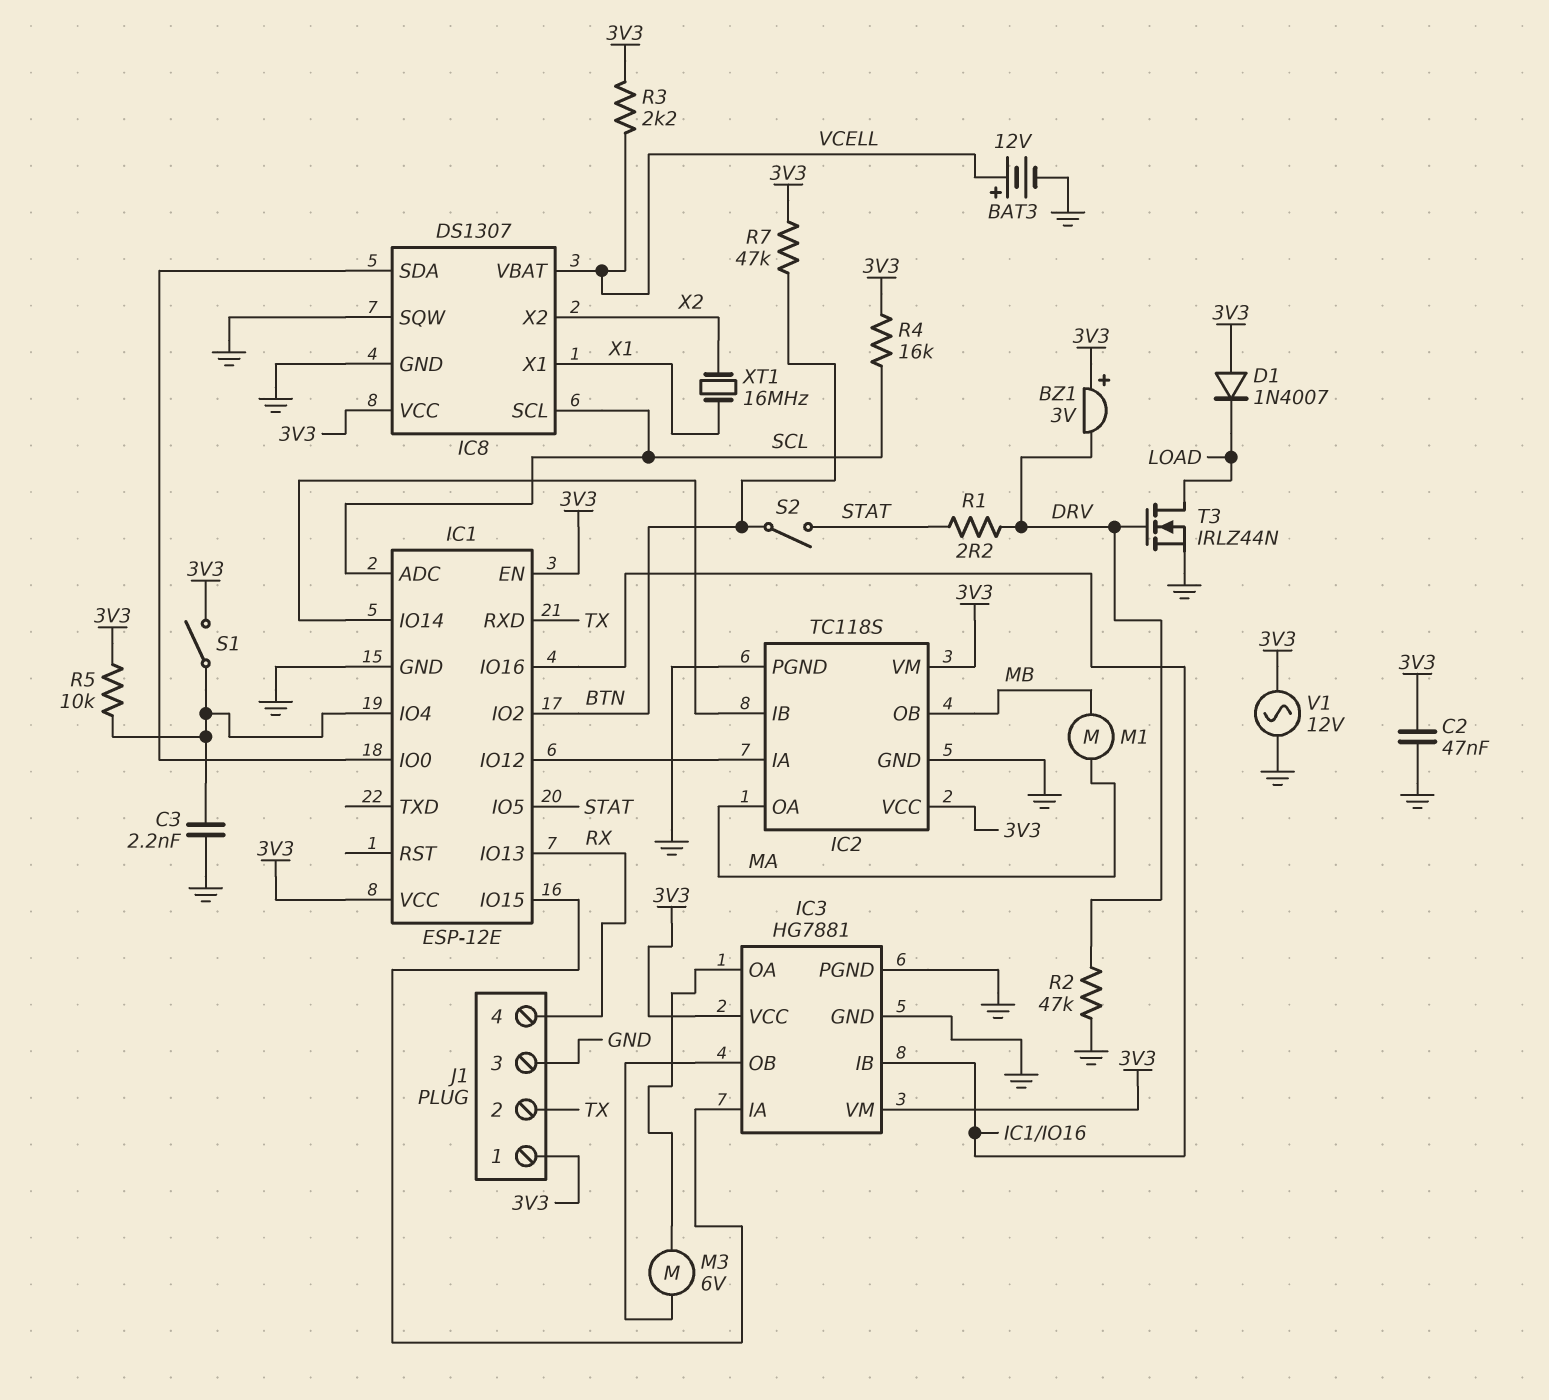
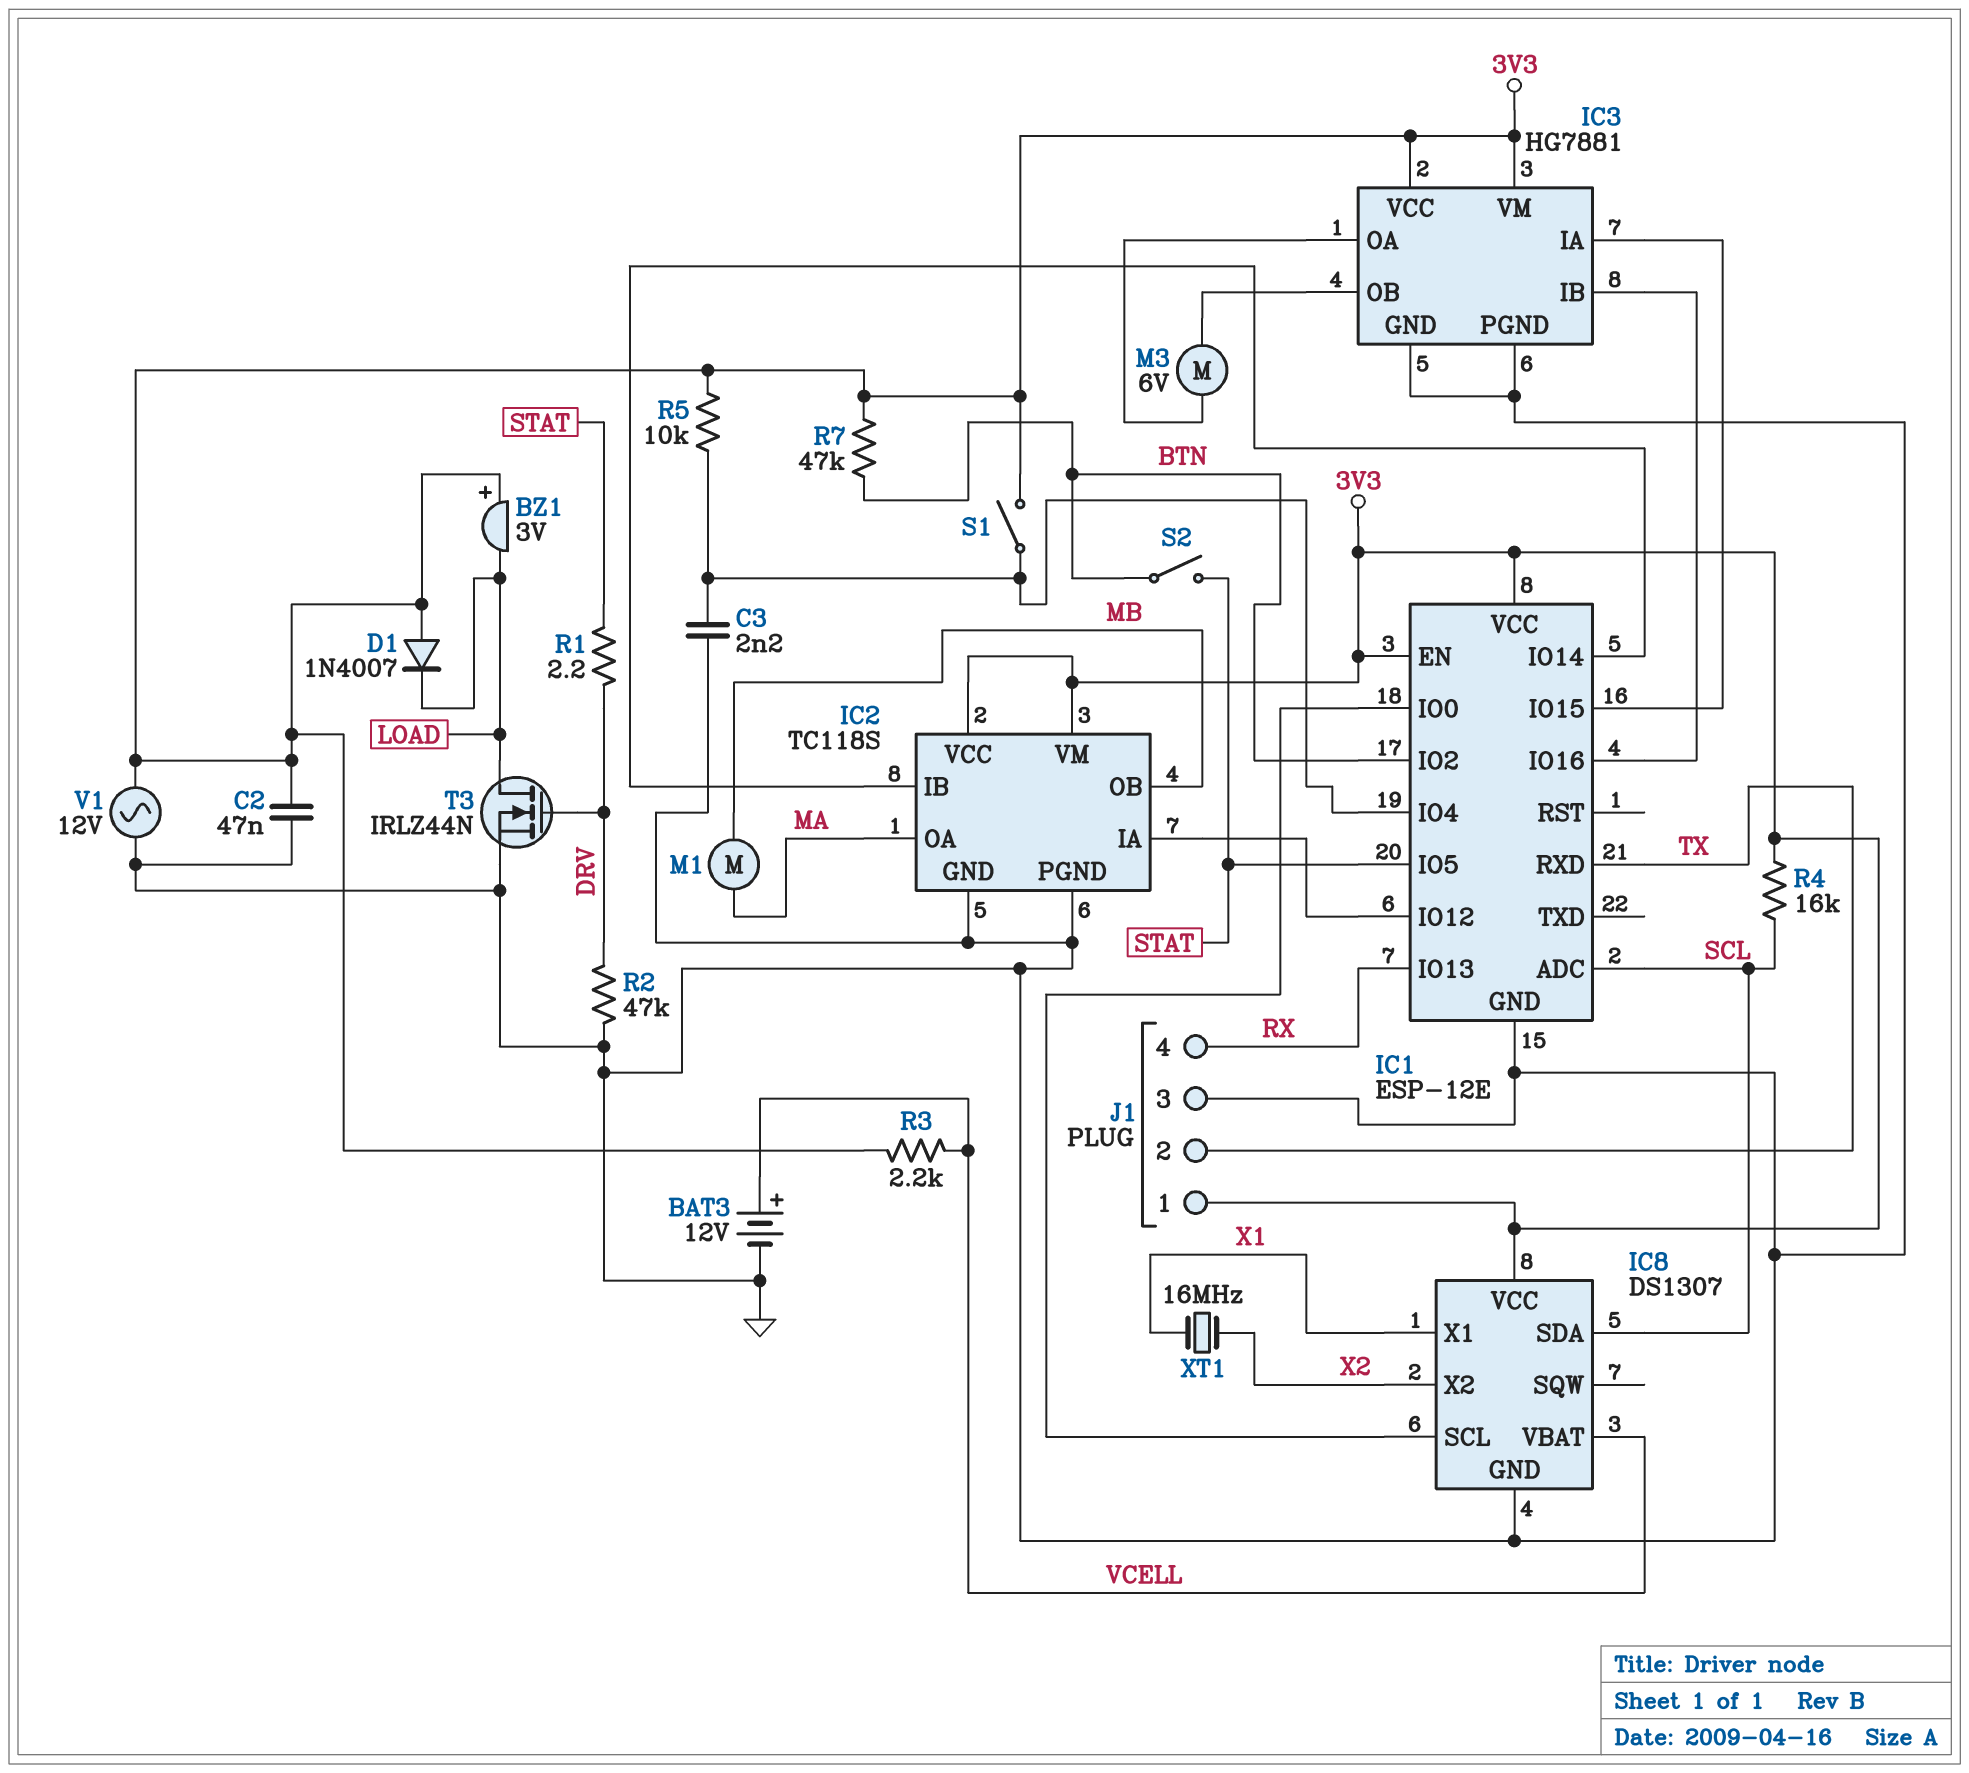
BZ1: buzzer 3V (plus 3V3, minus DRV) -> buzzer 3V (plus 3V3, minus LOAD)
IC8 pin SCL: SCL -> IC1/IO0
IC8 pin SDA: IC1/IO0 -> SCL
IC8 pin SQW: GND -> none

